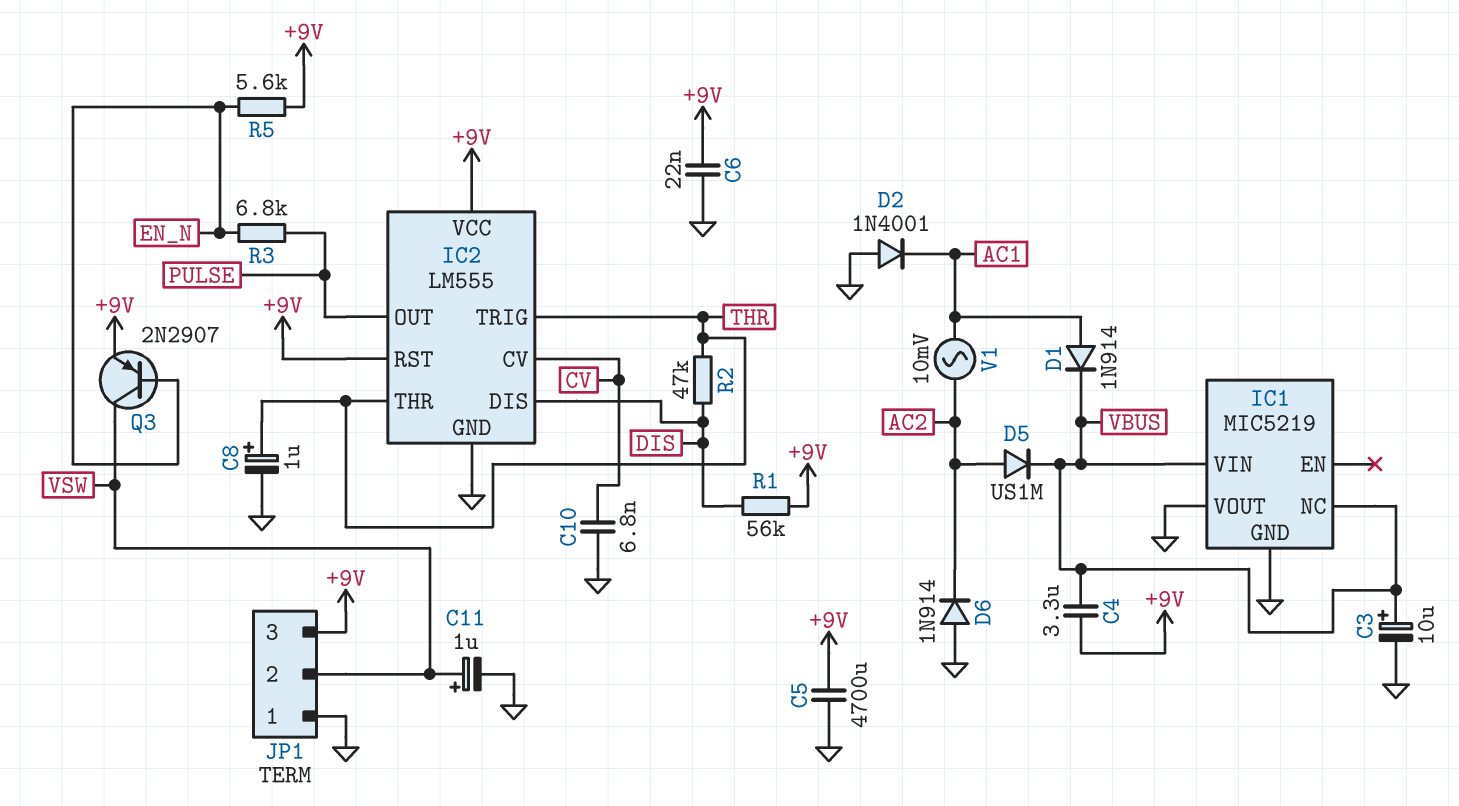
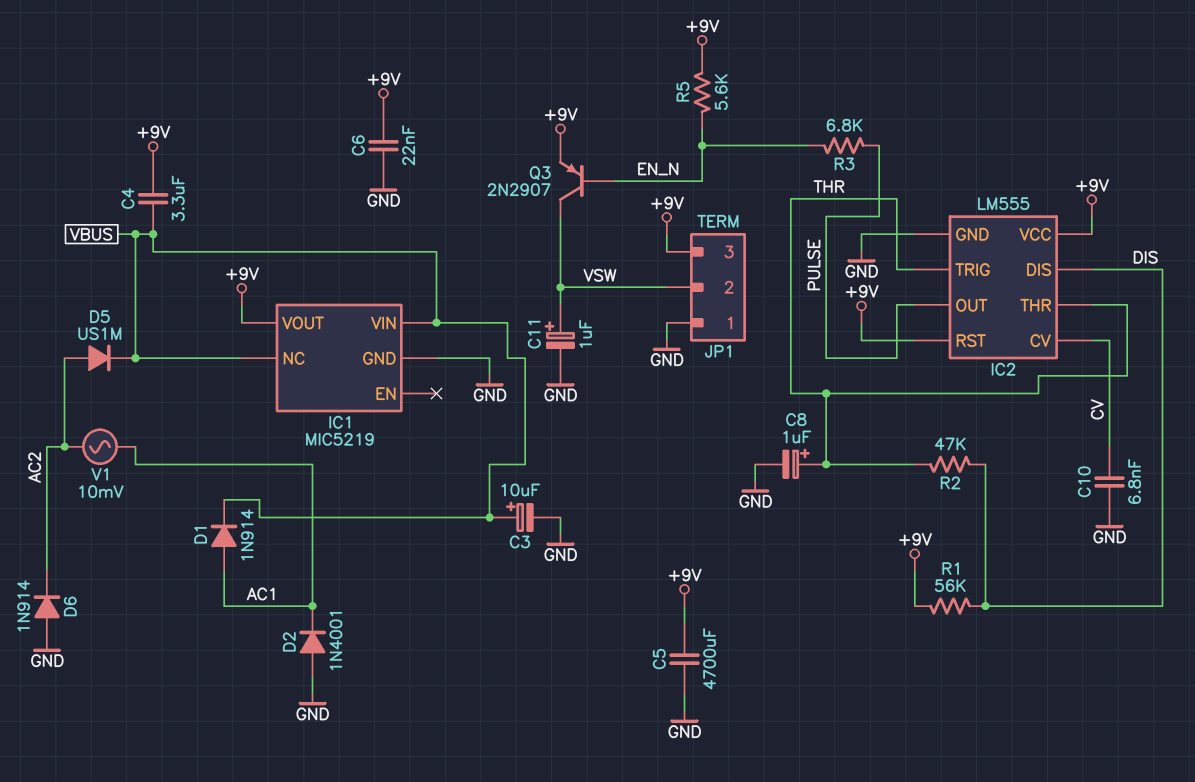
IC1 pin VOUT: GND -> +9V

